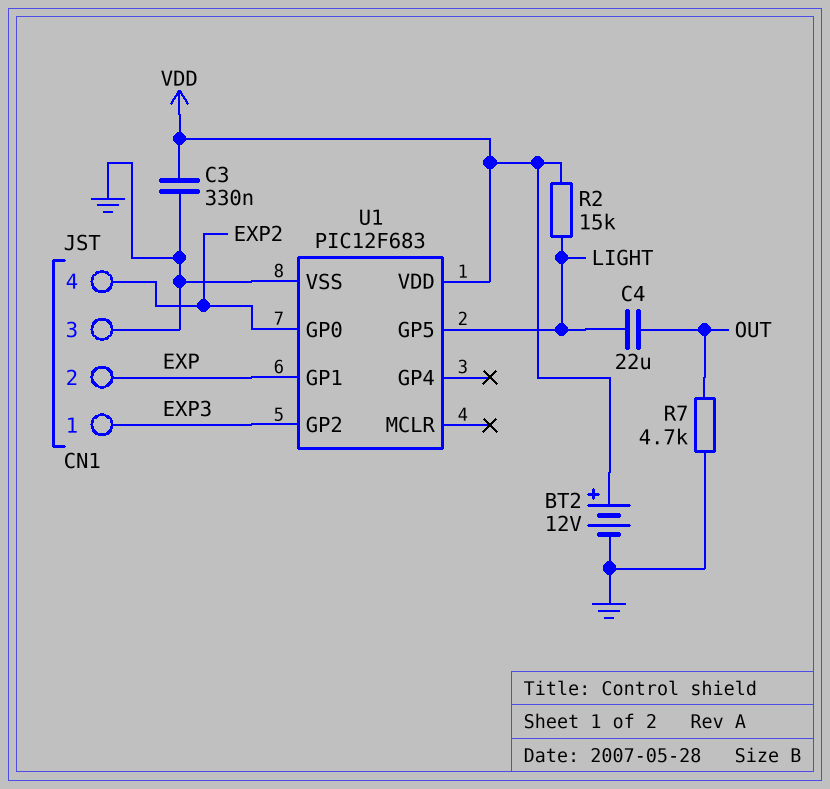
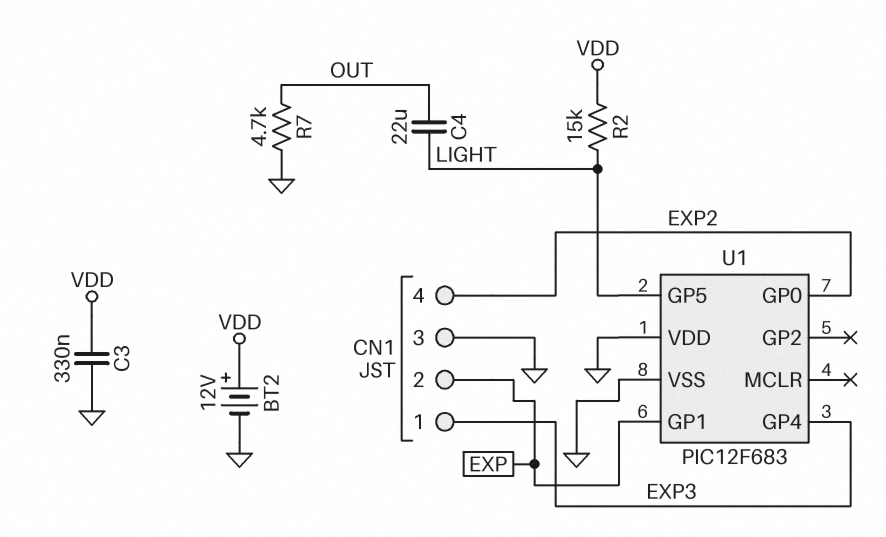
U1 pin GP2: EXP3 -> none
U1 pin GP4: none -> EXP3
U1 pin VDD: VDD -> GND

